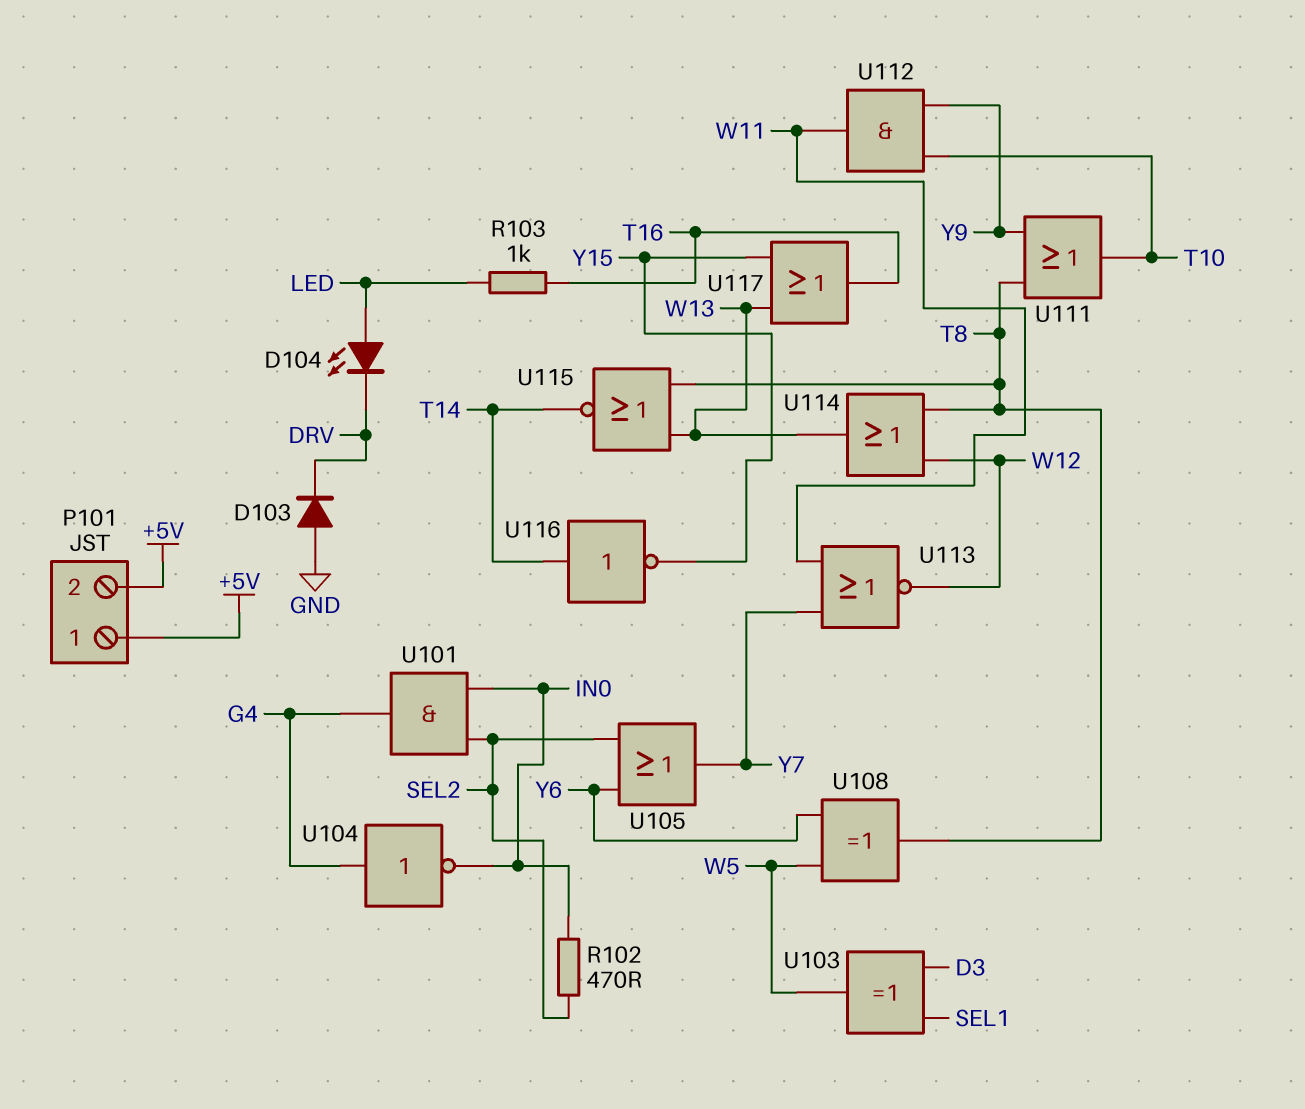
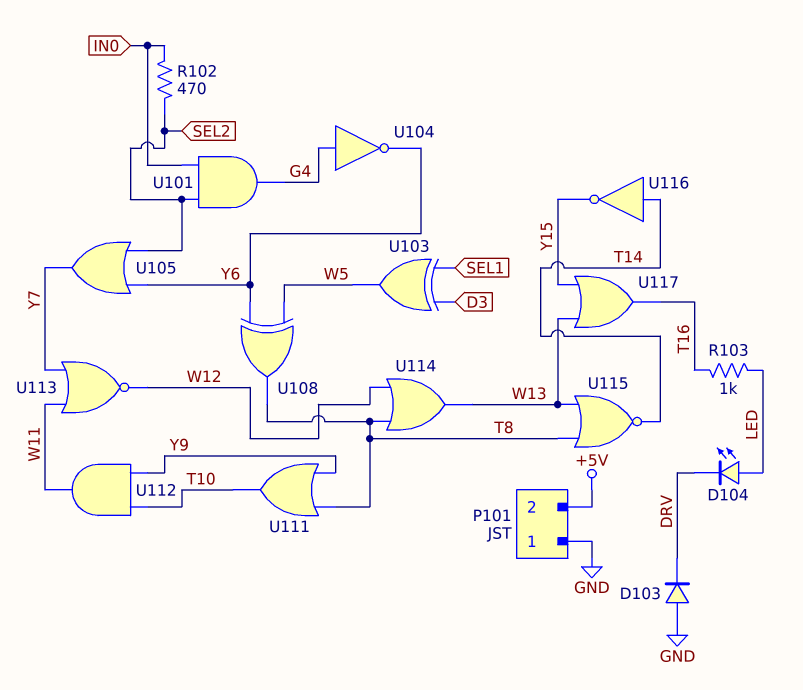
P101 pin 1: +5V -> GND
U104: NOT (in G4, out IN0) -> NOT (in G4, out Y6)

